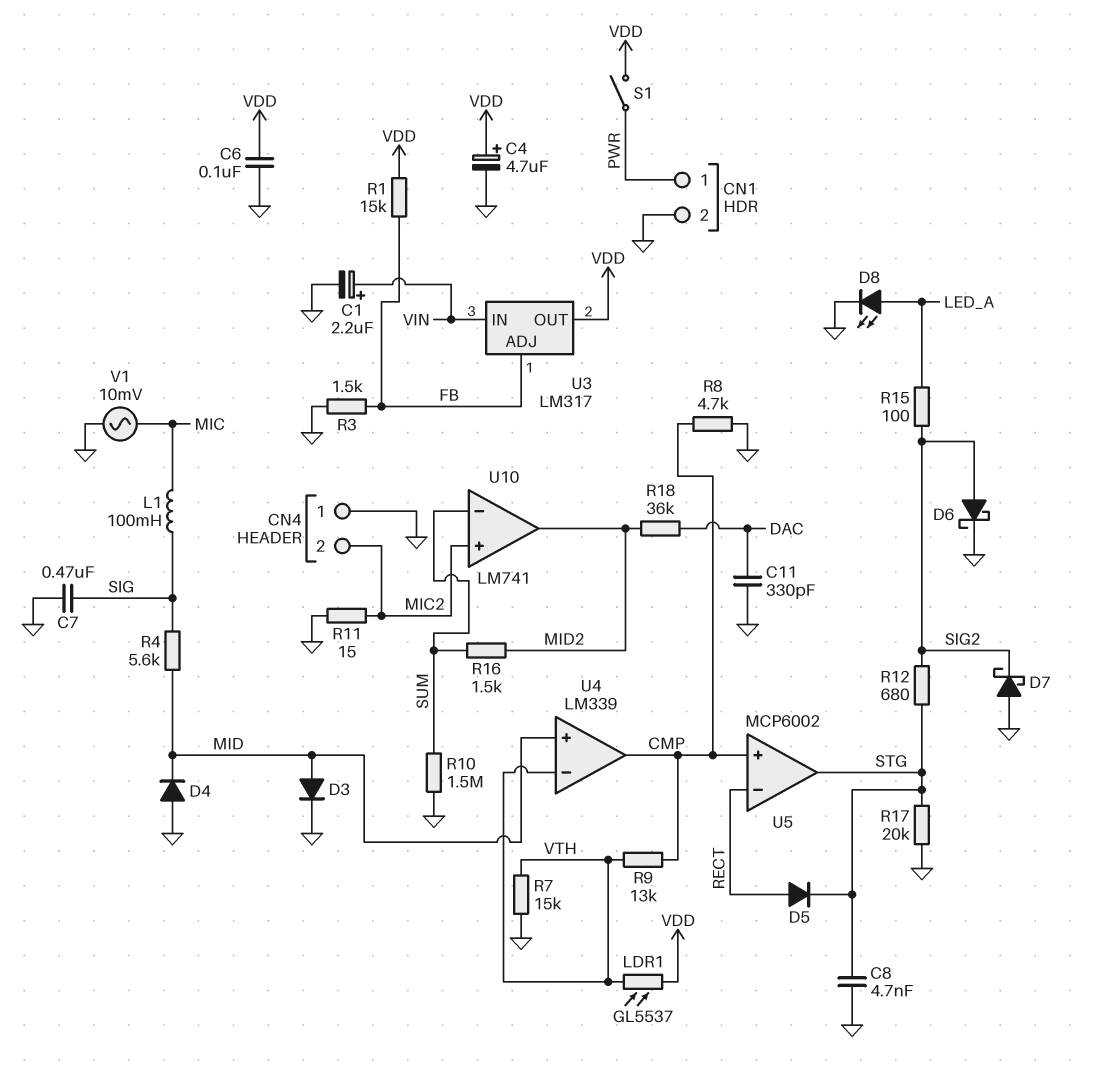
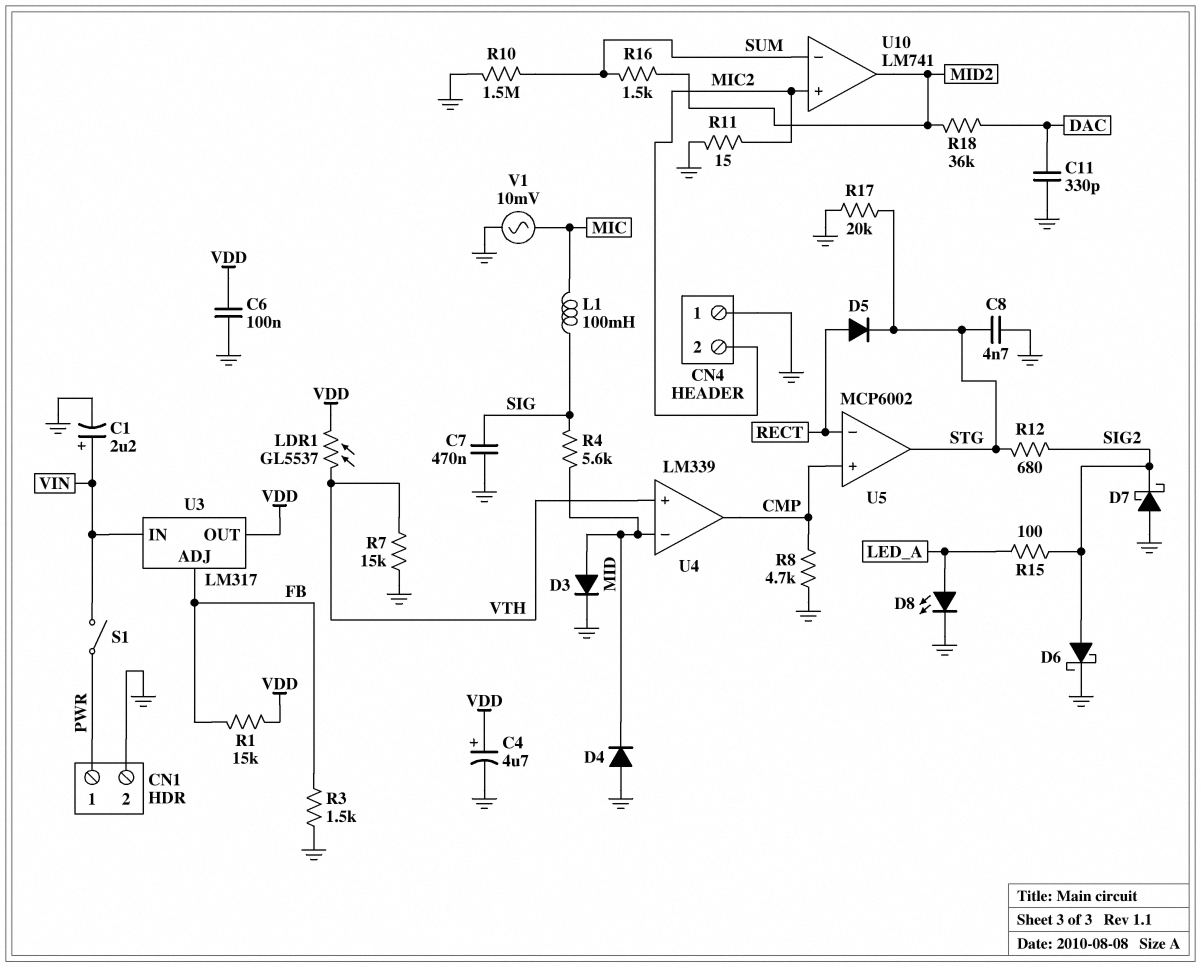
R9: 13k (CMP, VTH) -> none
S1: switch (PWR, VDD) -> switch (PWR, VIN)
U4 pin in+: MID -> VTH
U4 pin in-: VTH -> MID

